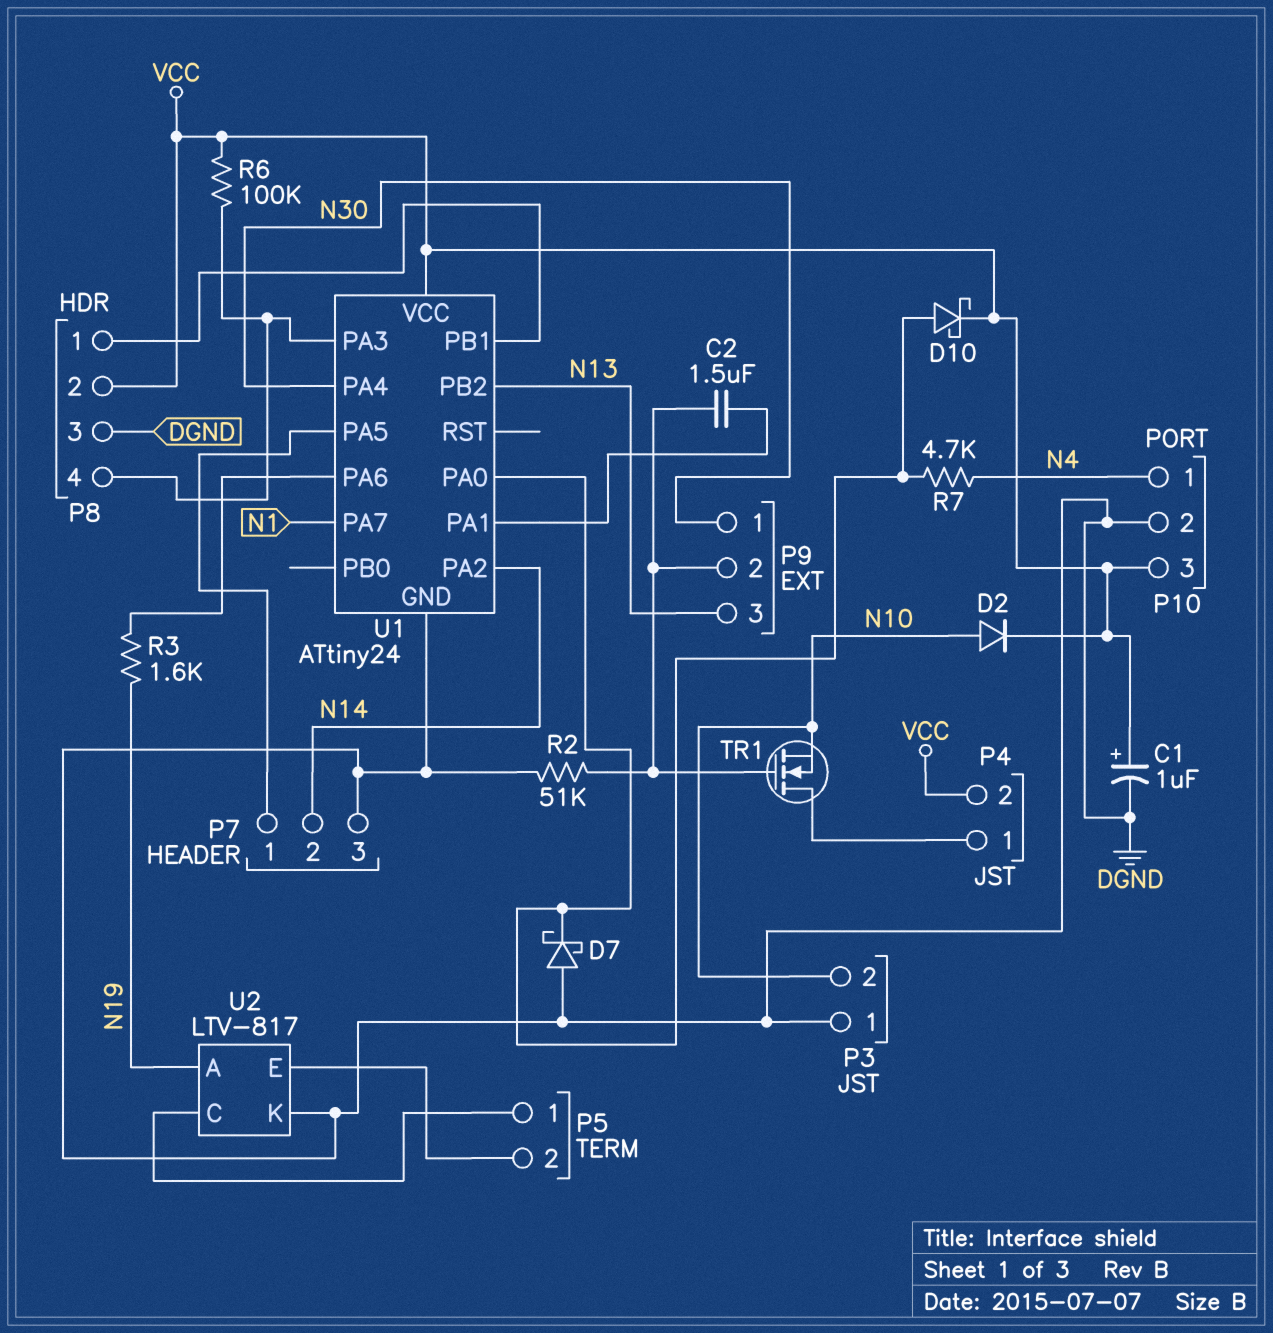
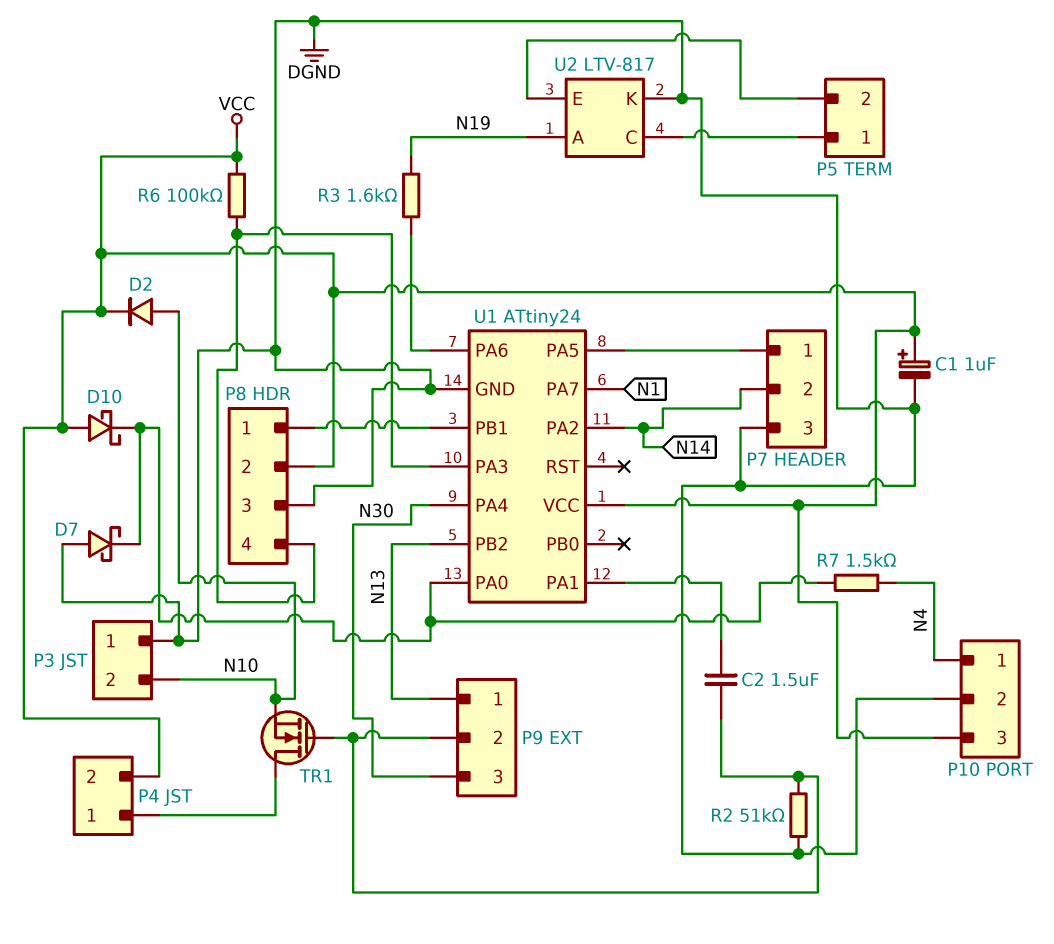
D10: schottky (A U1/PA0, K VCC) -> schottky (A VCC, K U1/PA0)
P9 pin 1: N30 -> N13
P9 pin 3: N13 -> N30
R7: 4.7k (N4, U1/PA0) -> 1.5k (N4, U1/PA0)

